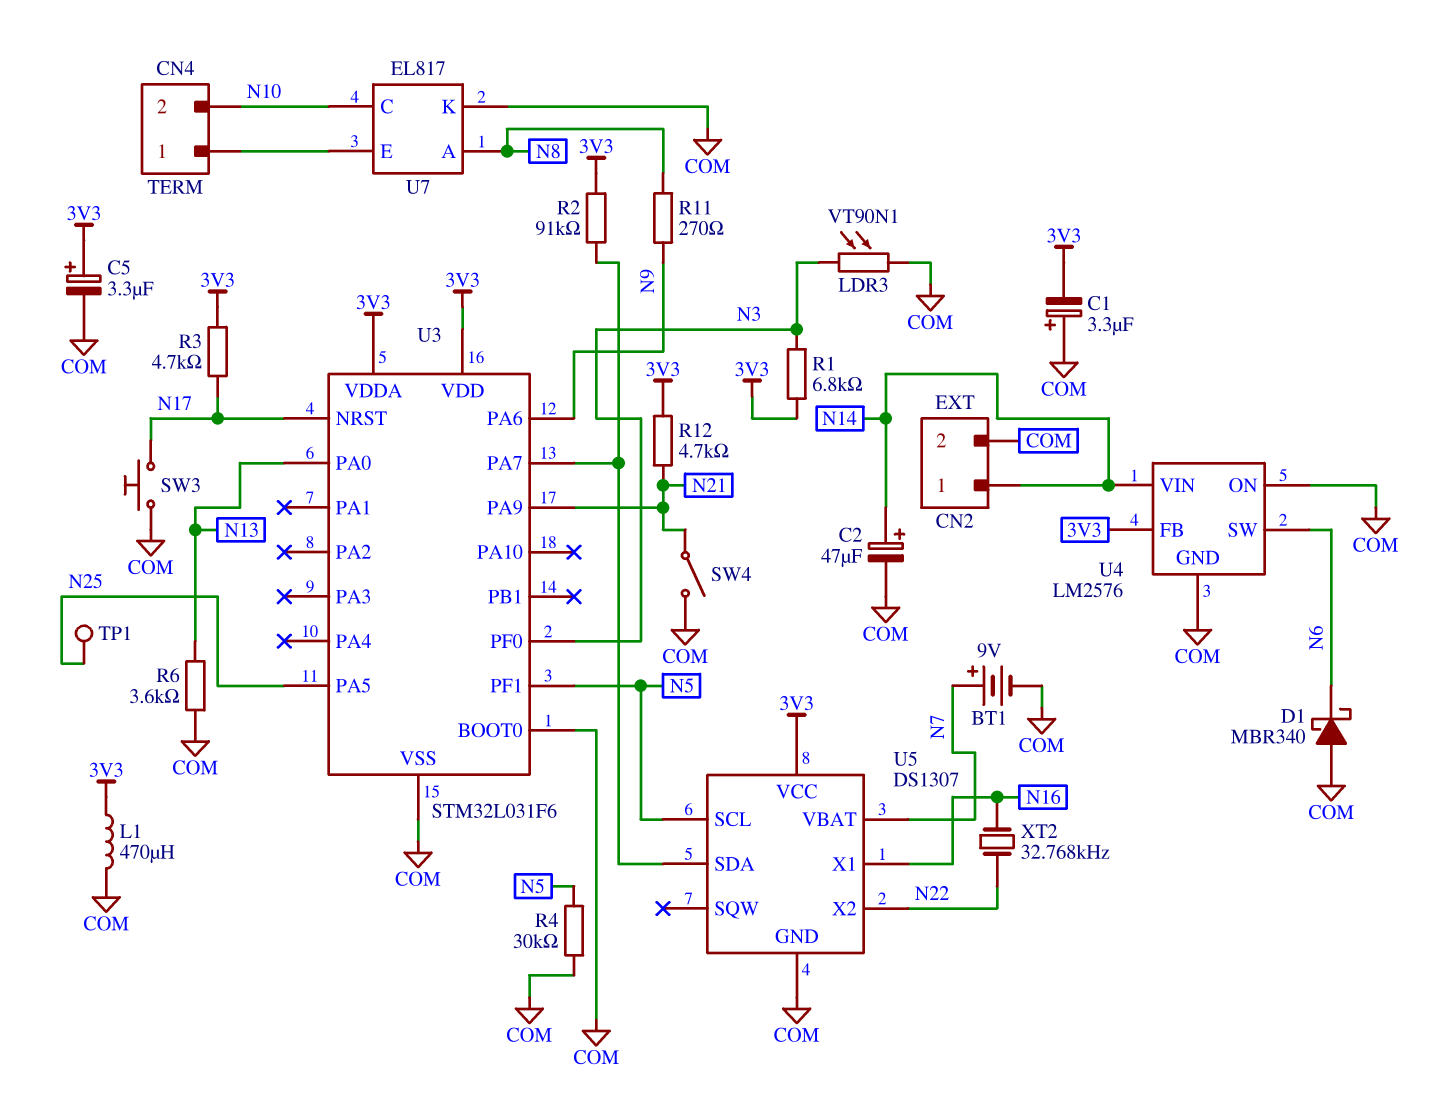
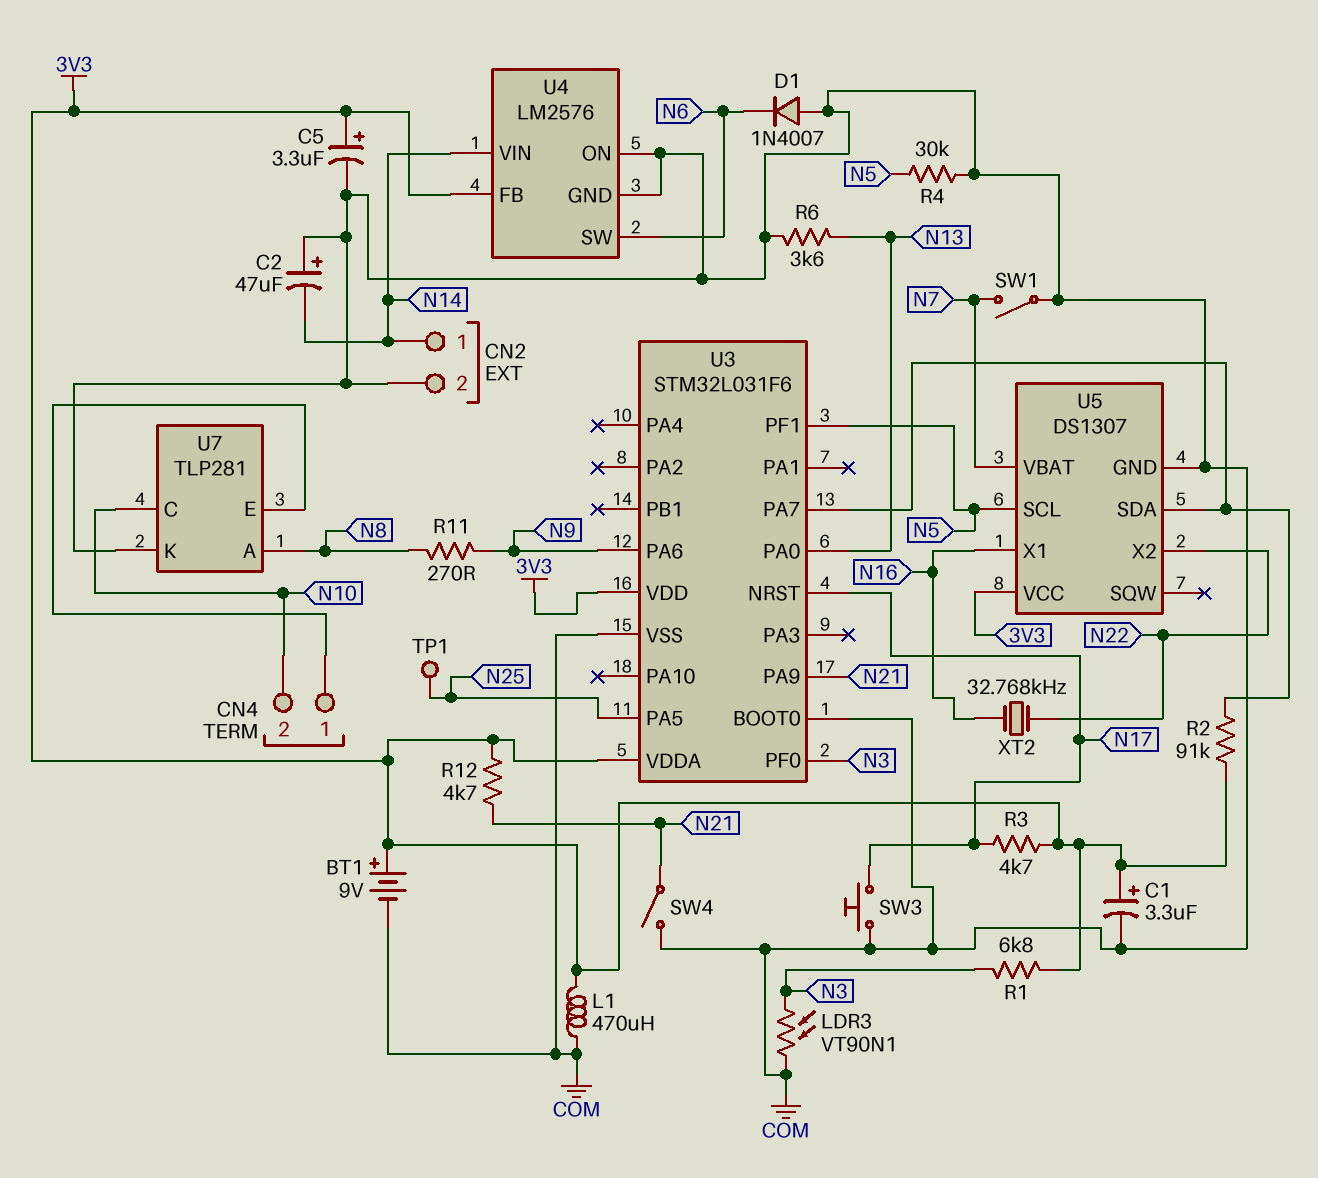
BT1: 9V (plus N7, minus COM) -> 9V (plus 3V3, minus COM)
C1: 3.3uF (plus COM, minus 3V3) -> 3.3uF (plus 3V3, minus COM)
C2: 47uF (plus N14, minus COM) -> 47uF (plus COM, minus N14)
D1: schottky MBR340 (A COM, K N6) -> diode 1N4007 (A COM, K N6)
SW1: none -> switch (COM, N7)
U7: EL817 -> TLP281

